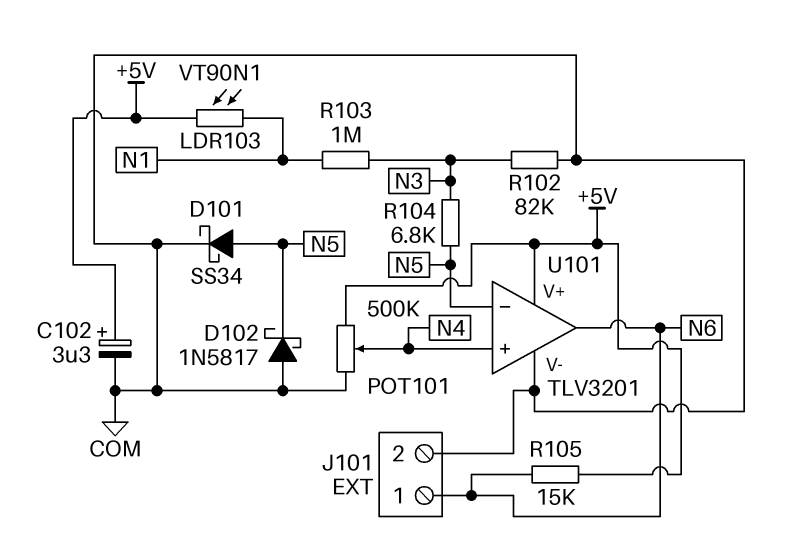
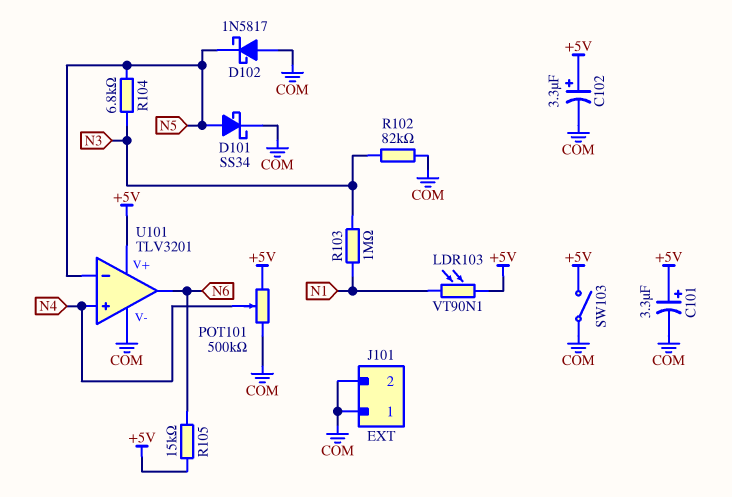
C101: none -> 3.3uF (plus +5V, minus COM)
J101 pin 1: N6 -> COM
SW103: none -> switch (+5V, COM)

